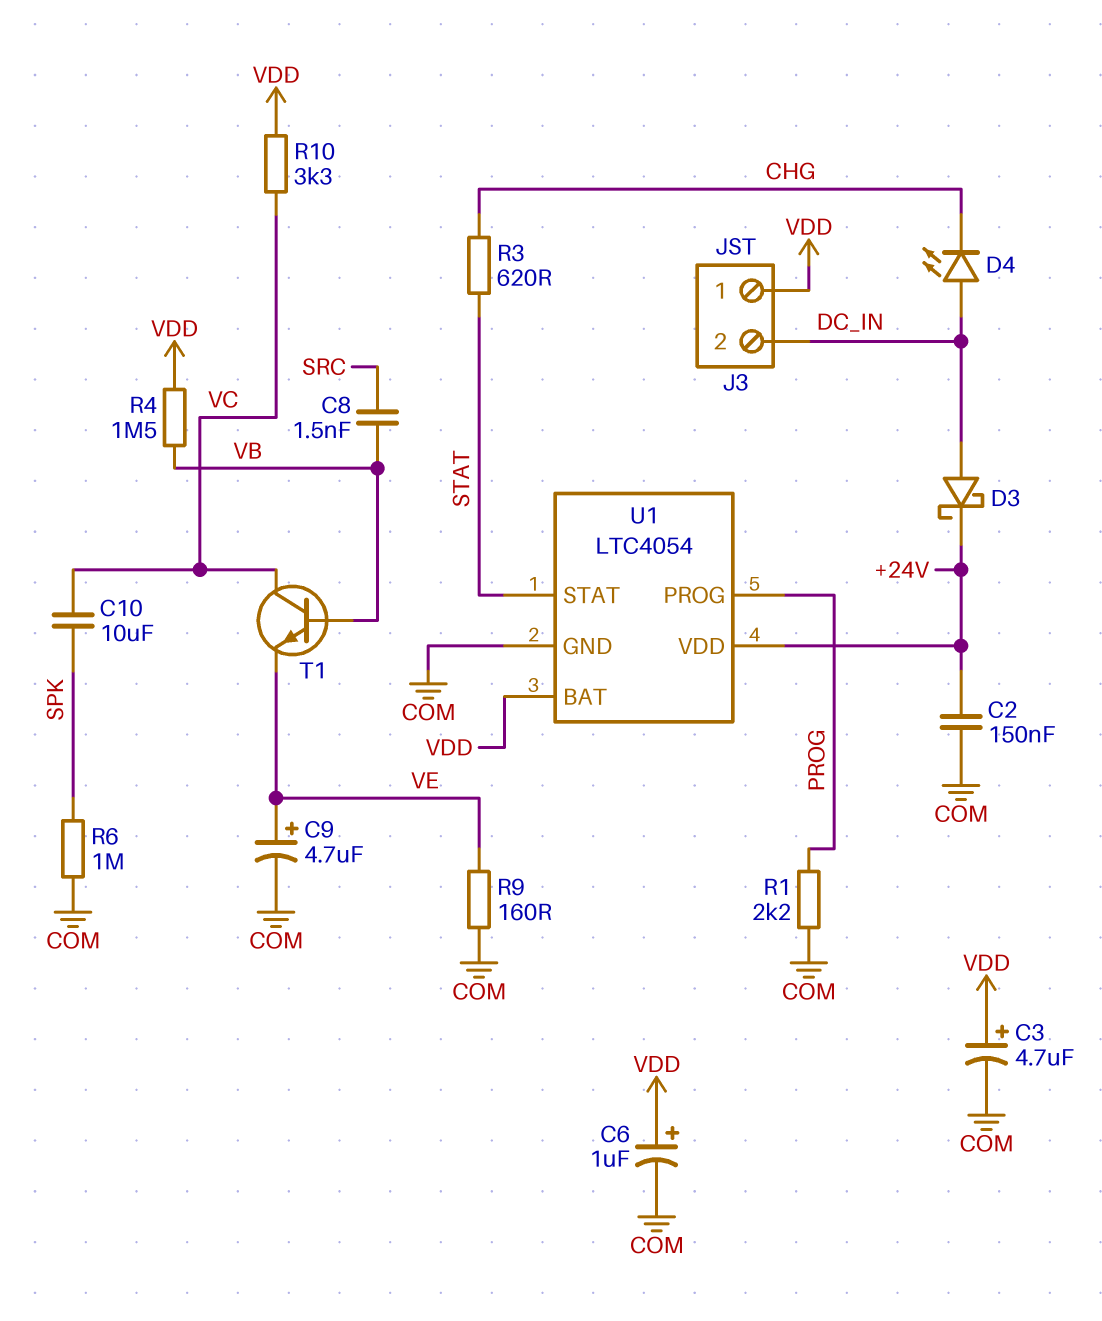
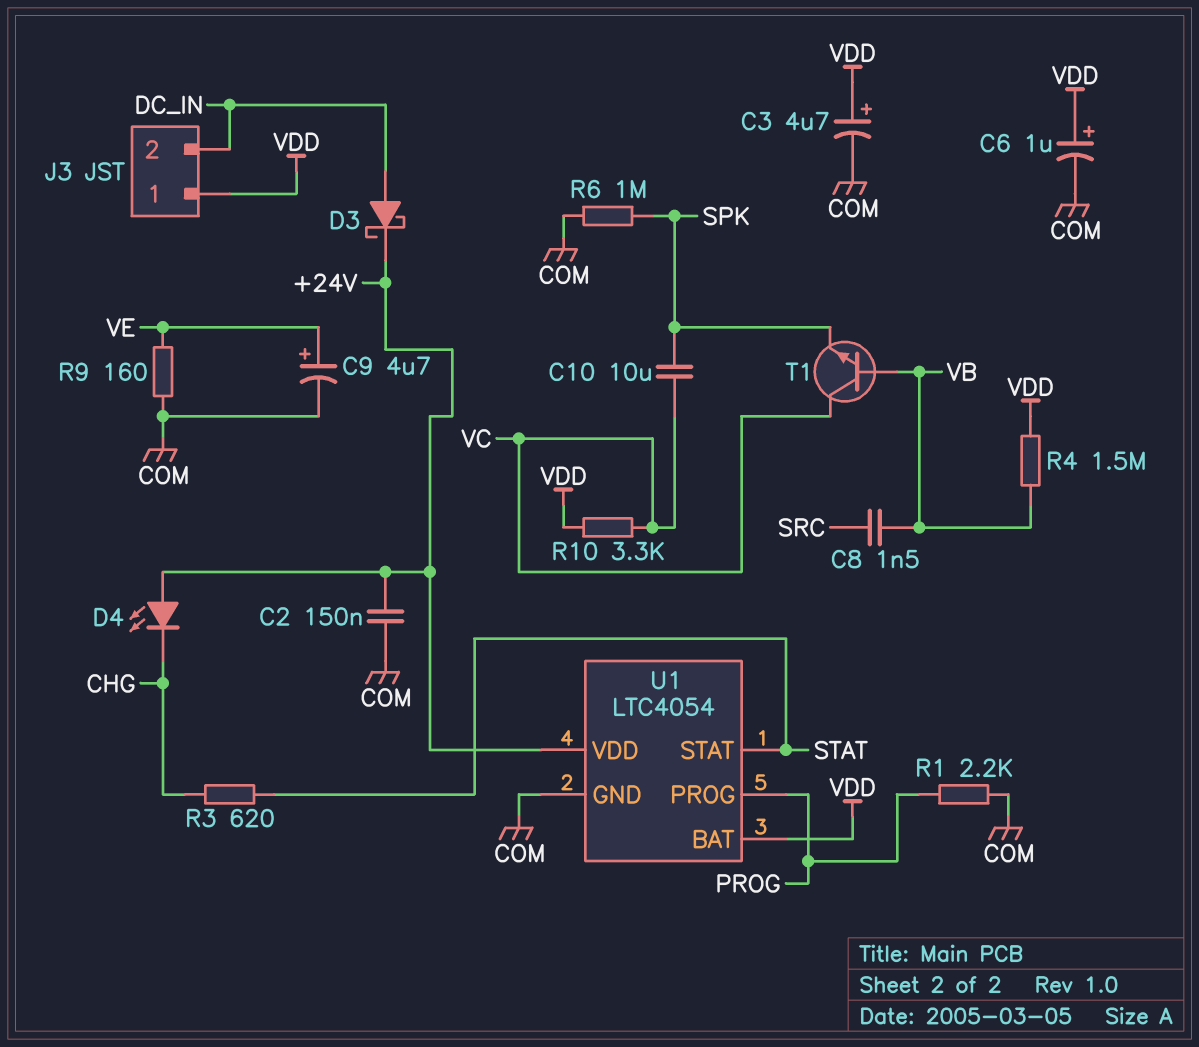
D4: LED (A DC_IN, K CHG) -> LED (A +24V, K CHG)
T1: NPN (B VB, C VC, E VE) -> NPN (B VB, C VC, E SPK)

